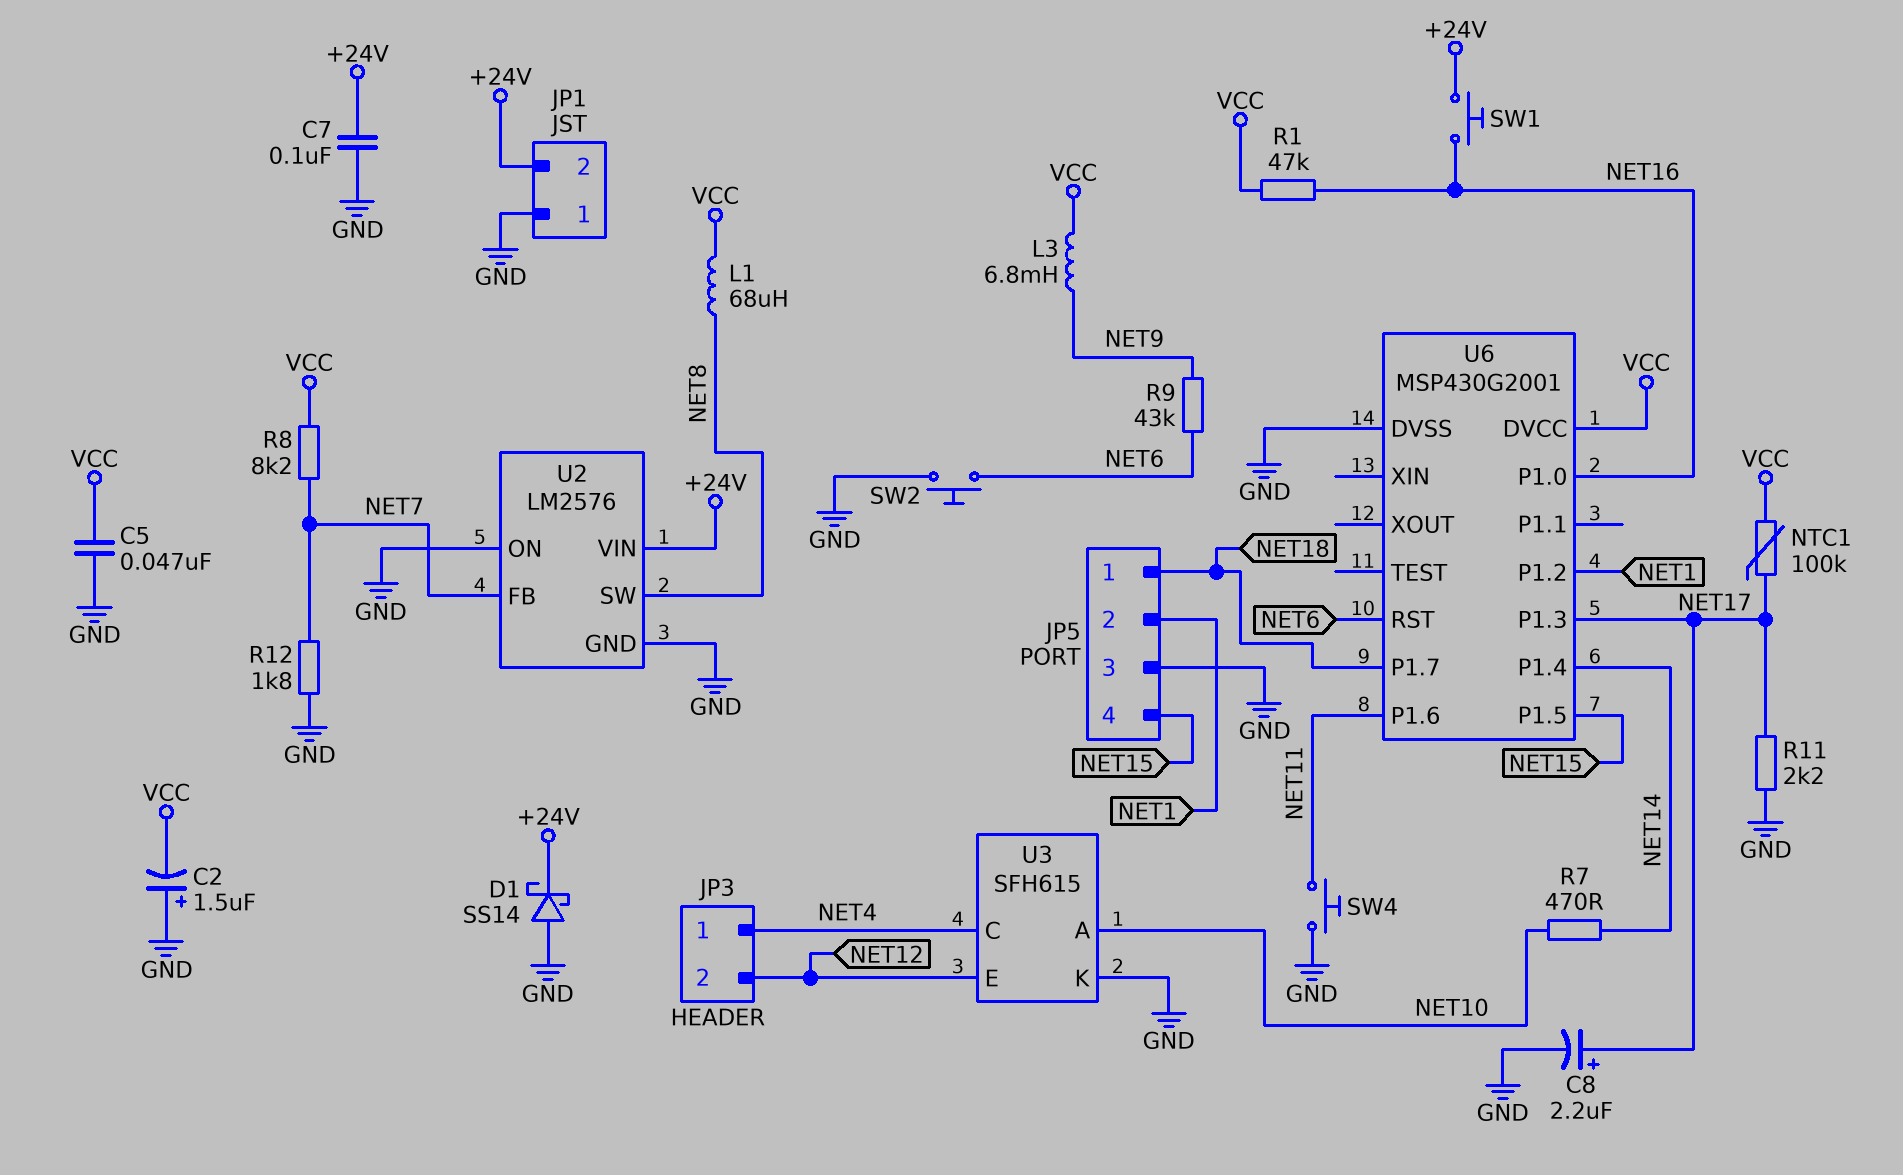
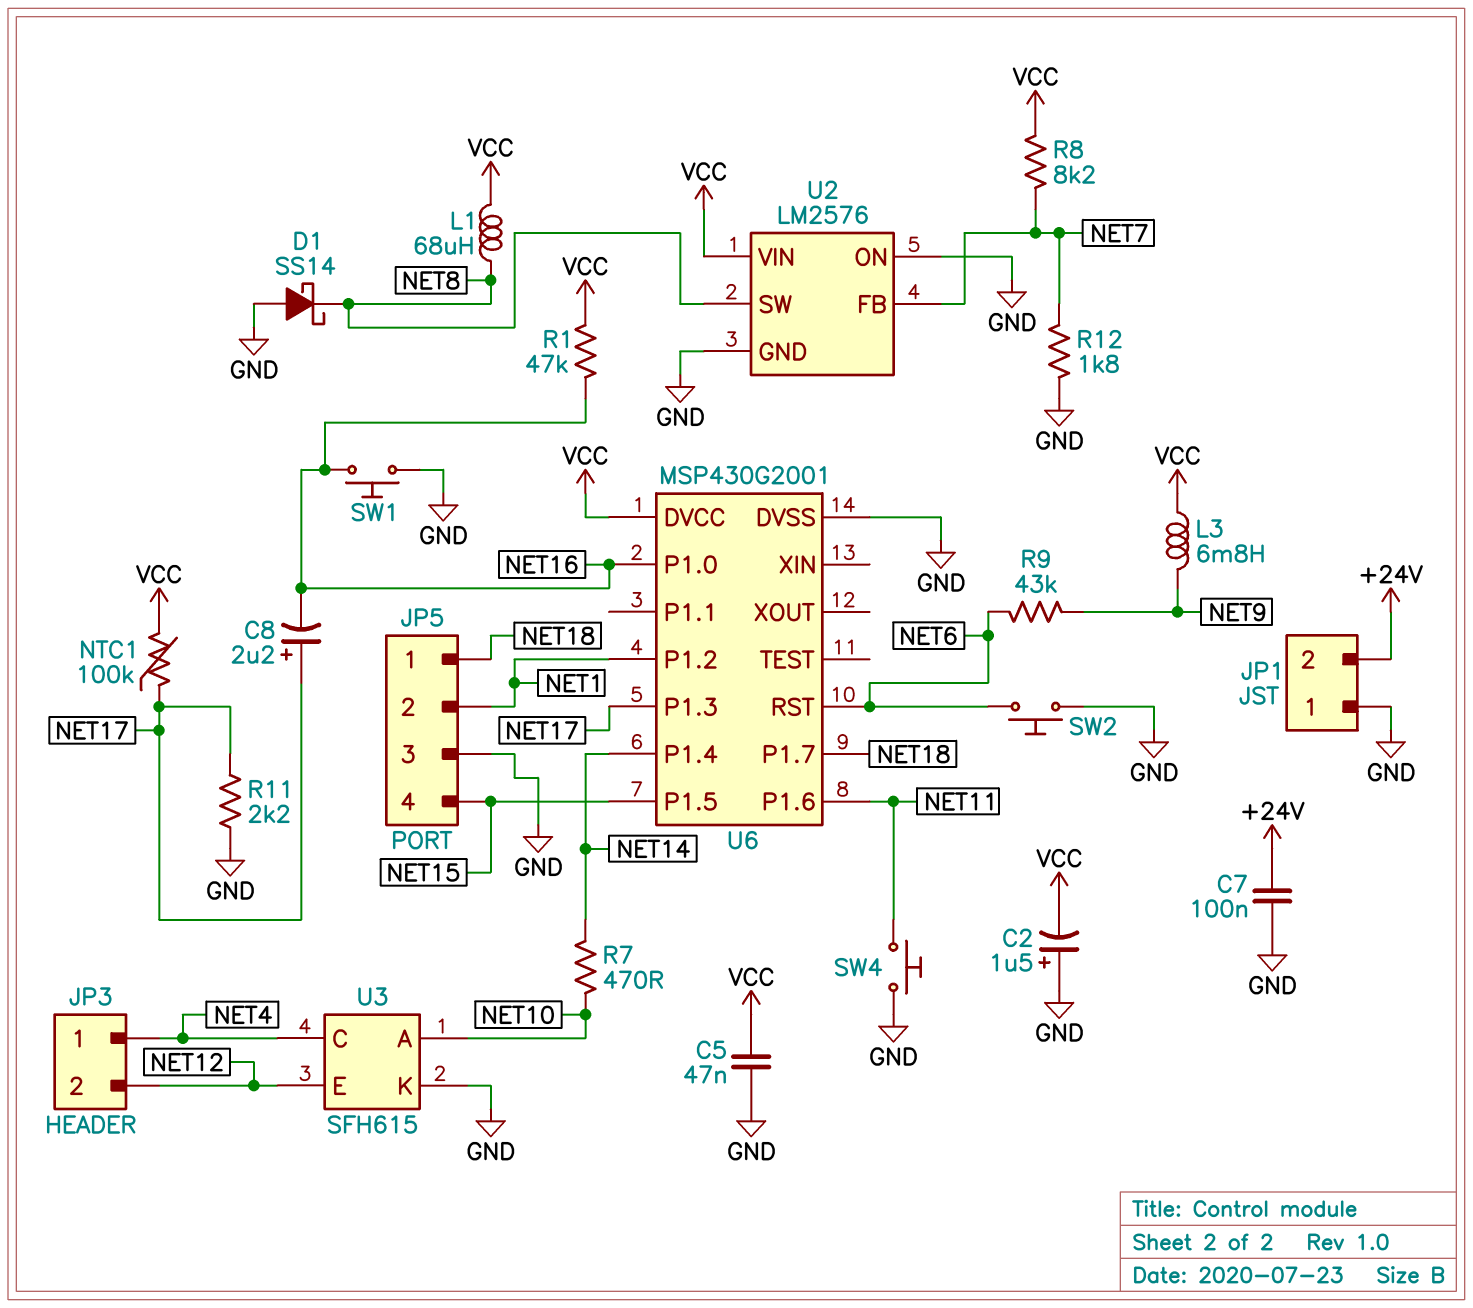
C8: 2.2uF (plus NET17, minus GND) -> 2.2uF (plus NET17, minus NET16)
D1: schottky SS14 (A GND, K +24V) -> schottky SS14 (A GND, K NET8)
SW1: button (+24V, NET16) -> button (GND, NET16)
U2 pin VIN: +24V -> VCC

